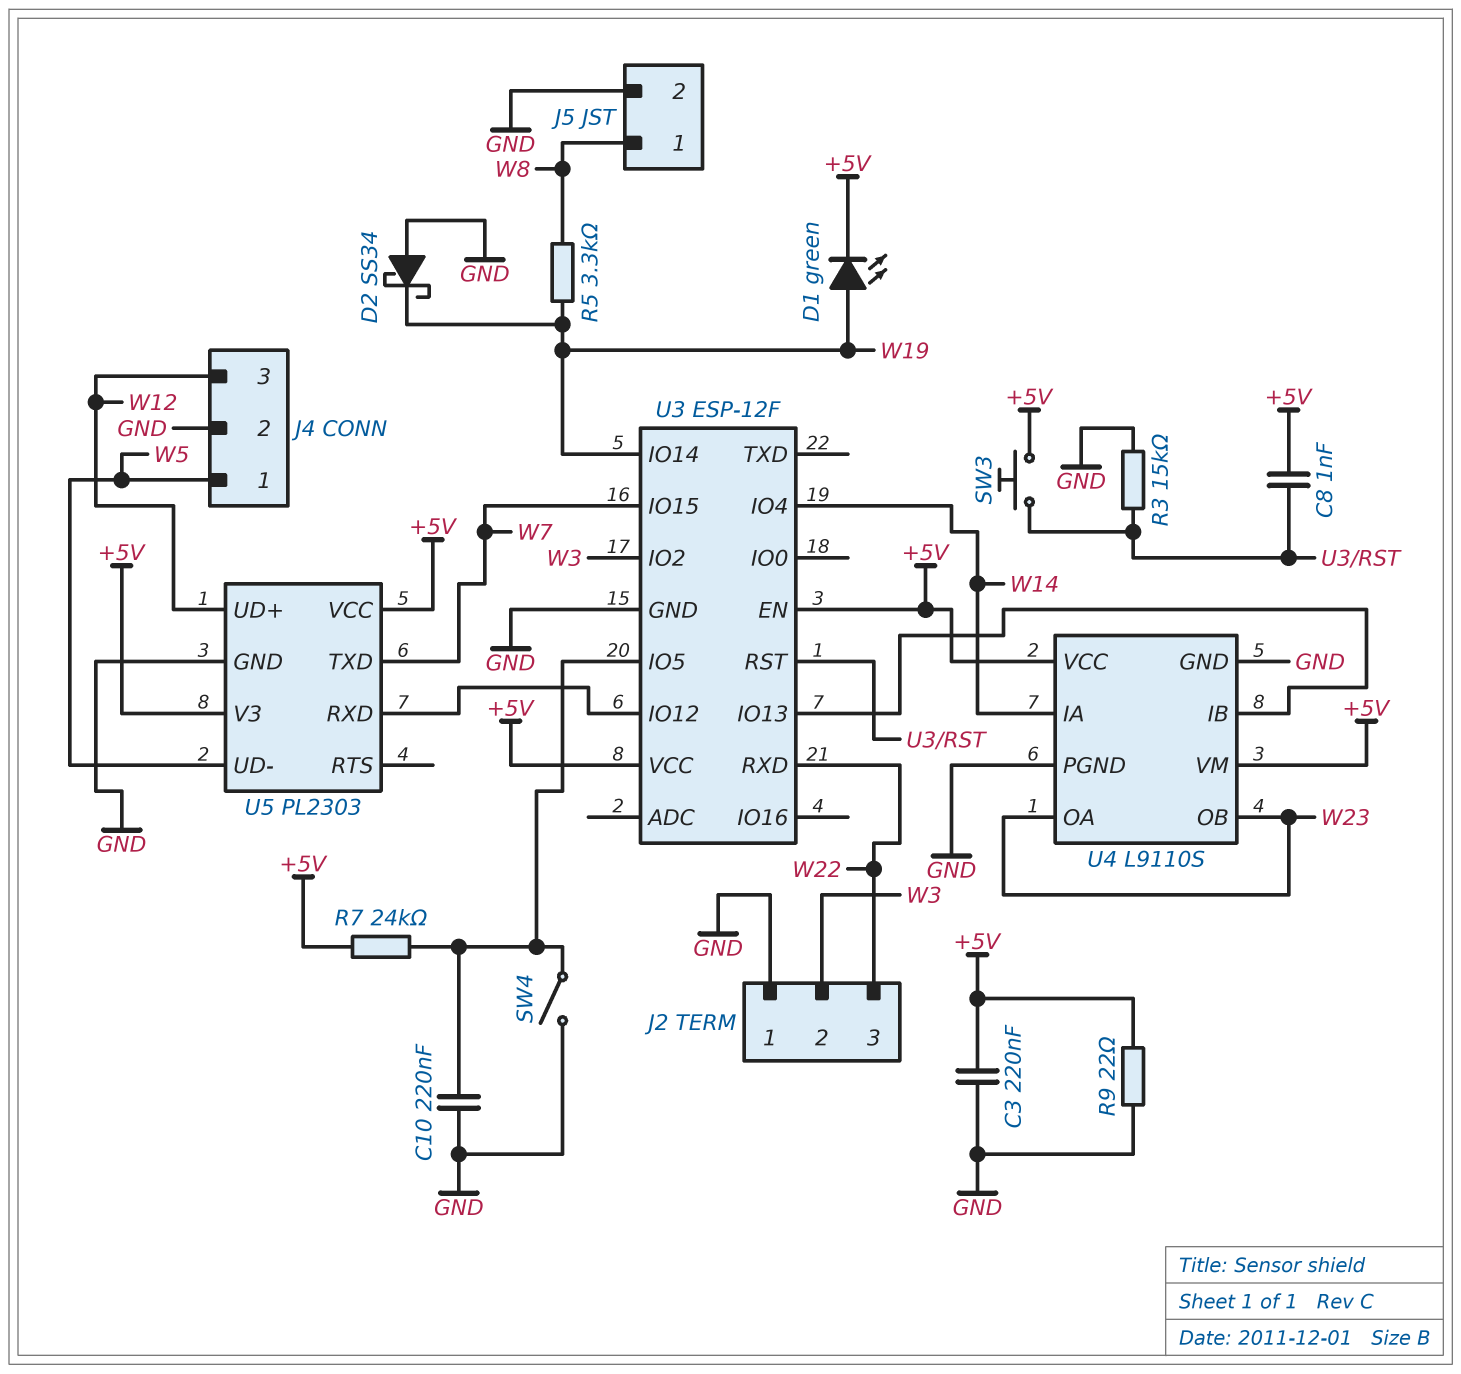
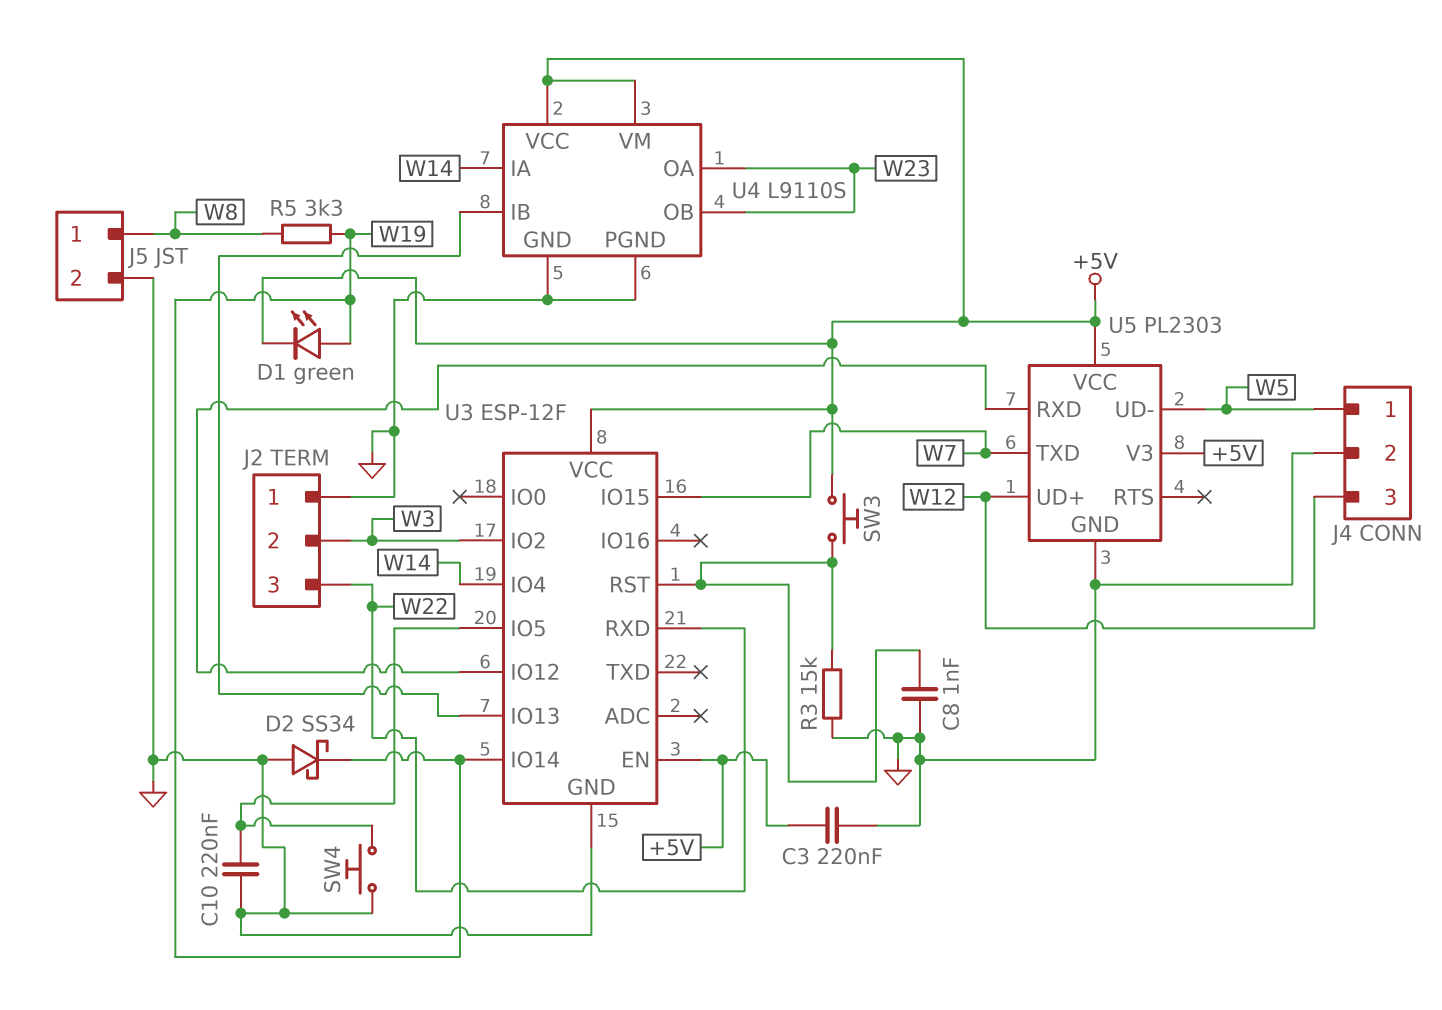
C8: 1nF (+5V, U3/RST) -> 1nF (GND, U3/RST)
R7: 24k (+5V, U3/IO5) -> none
R9: 22 (+5V, GND) -> none
SW4: switch (GND, U3/IO5) -> button (GND, U3/IO5)

